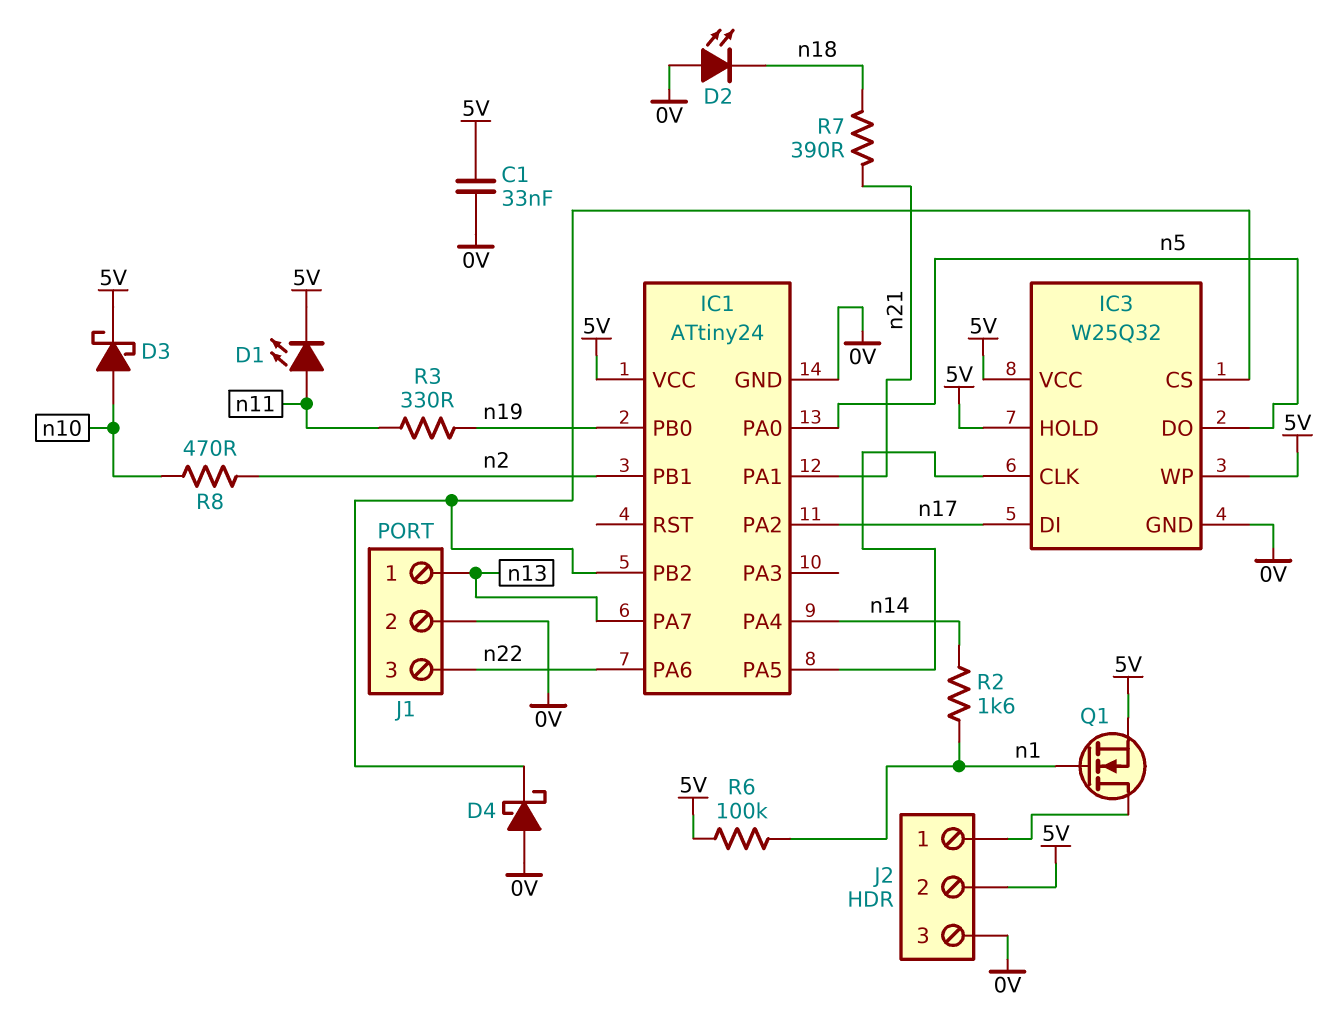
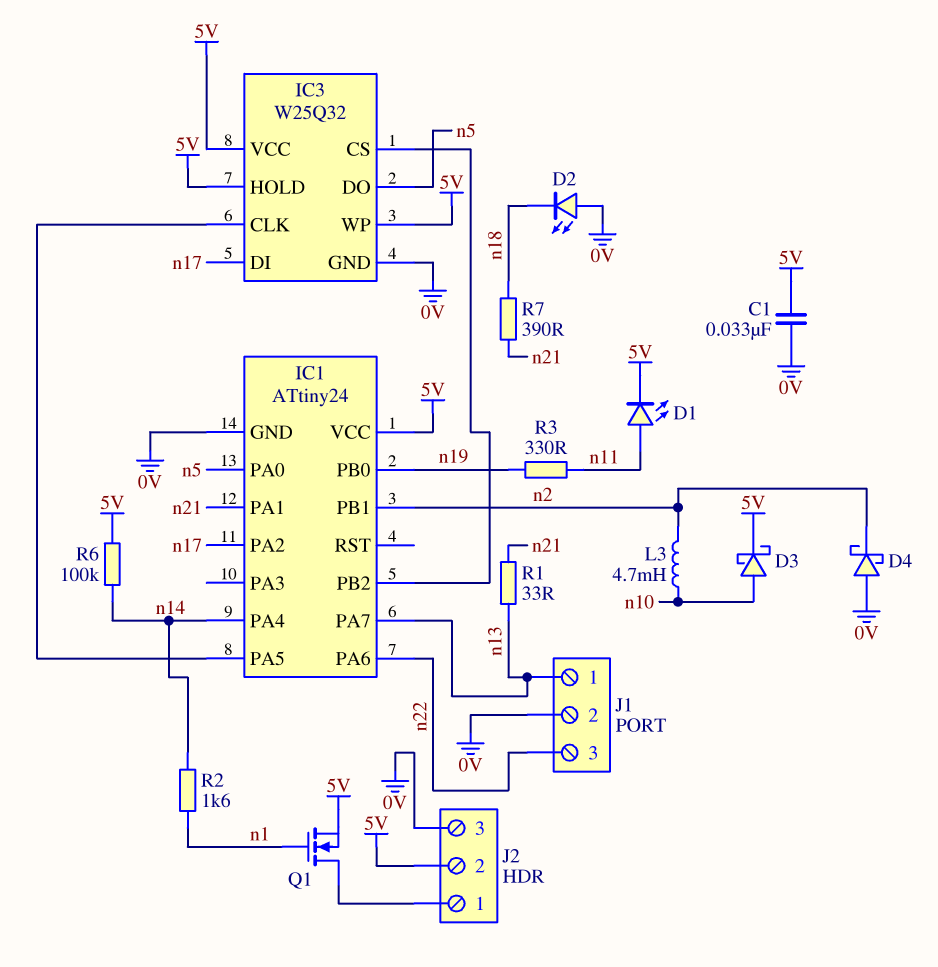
D4: schottky (A 0V, K IC1/PB2) -> schottky (A 0V, K n2)
L3: none -> 4.7mH (n2, n10)
R1: none -> 33 (n13, n21)
R6: 100k (5V, n1) -> 100k (5V, n14)
R8: 470 (n2, n10) -> none

